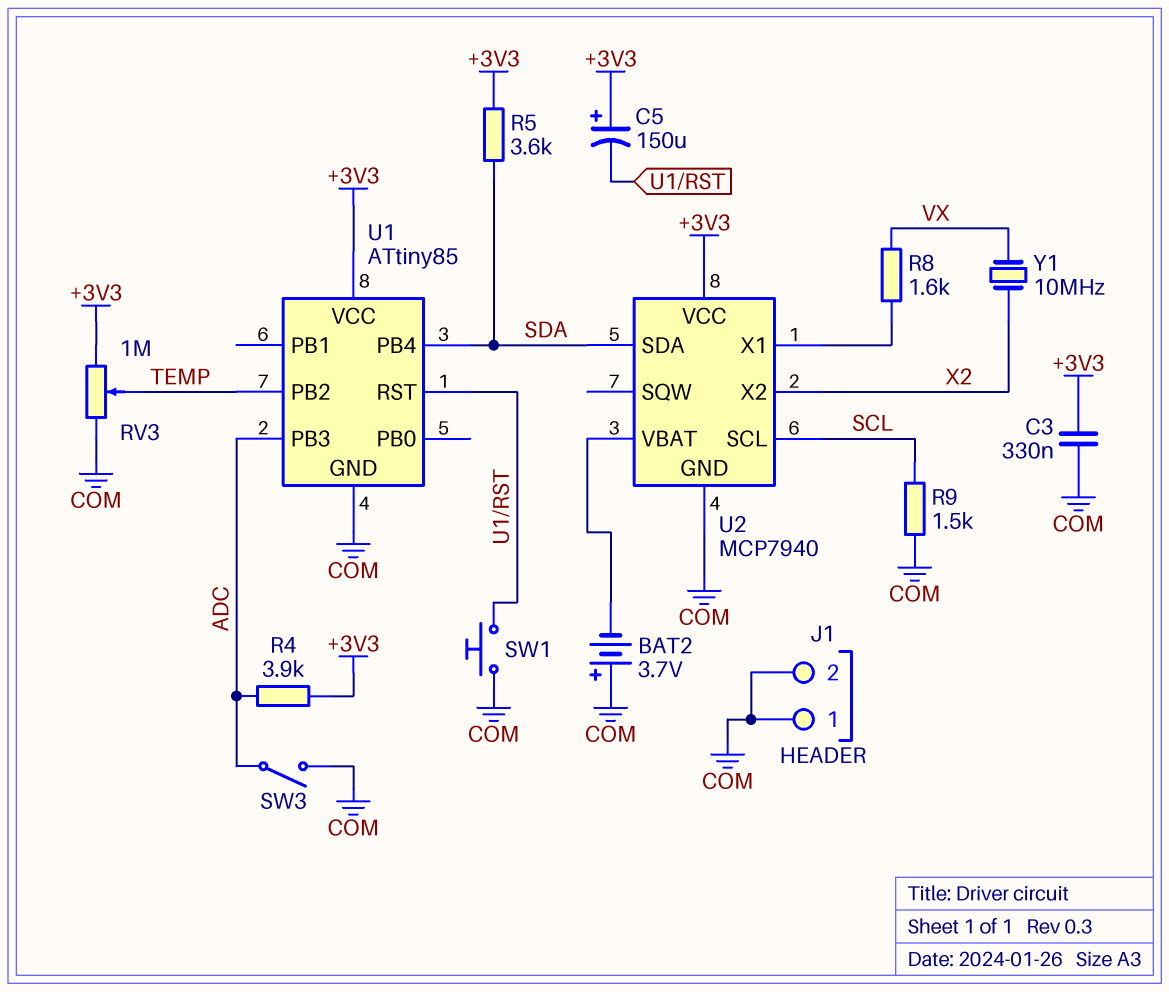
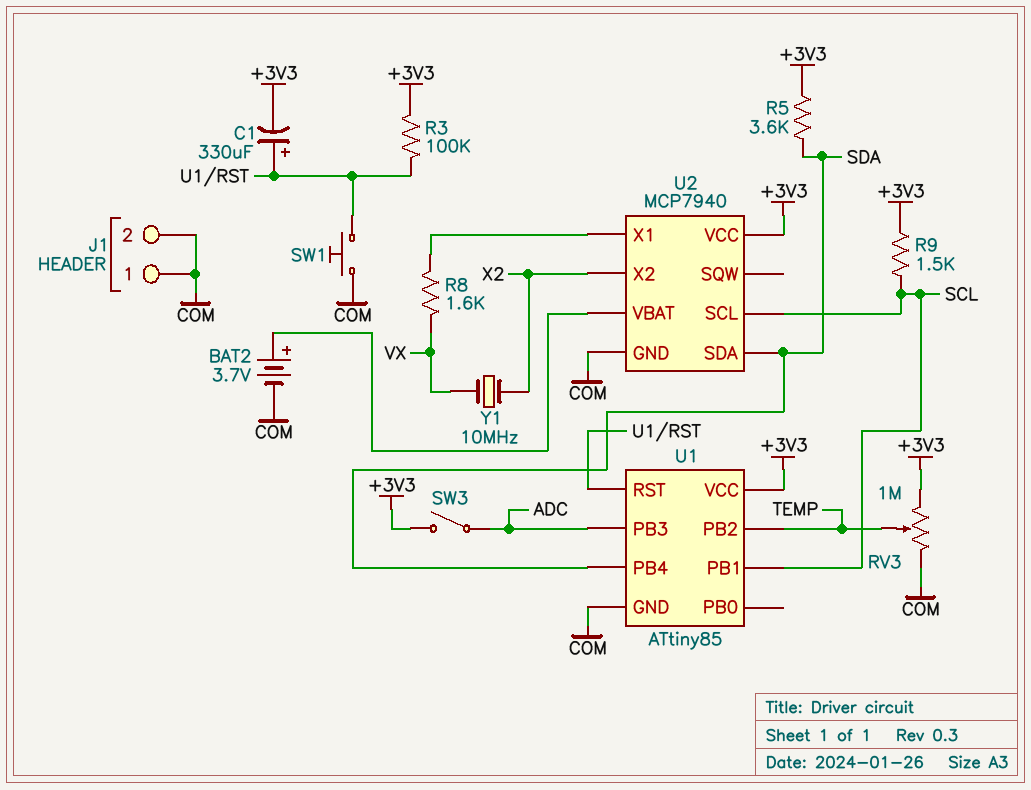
BAT2: 3.7V (plus COM, minus U2/VBAT) -> 3.7V (plus U2/VBAT, minus COM)
C1: none -> 330uF (plus U1/RST, minus +3V3)
C3: 330nF (+3V3, COM) -> none
C5: 150uF (plus +3V3, minus U1/RST) -> none
R3: none -> 100k (+3V3, U1/RST)
R4: 3.9k (+3V3, ADC) -> none
R9: 1.5k (COM, SCL) -> 1.5k (+3V3, SCL)
SW3: switch (ADC, COM) -> switch (+3V3, ADC)
U1 pin PB1: none -> SCL

